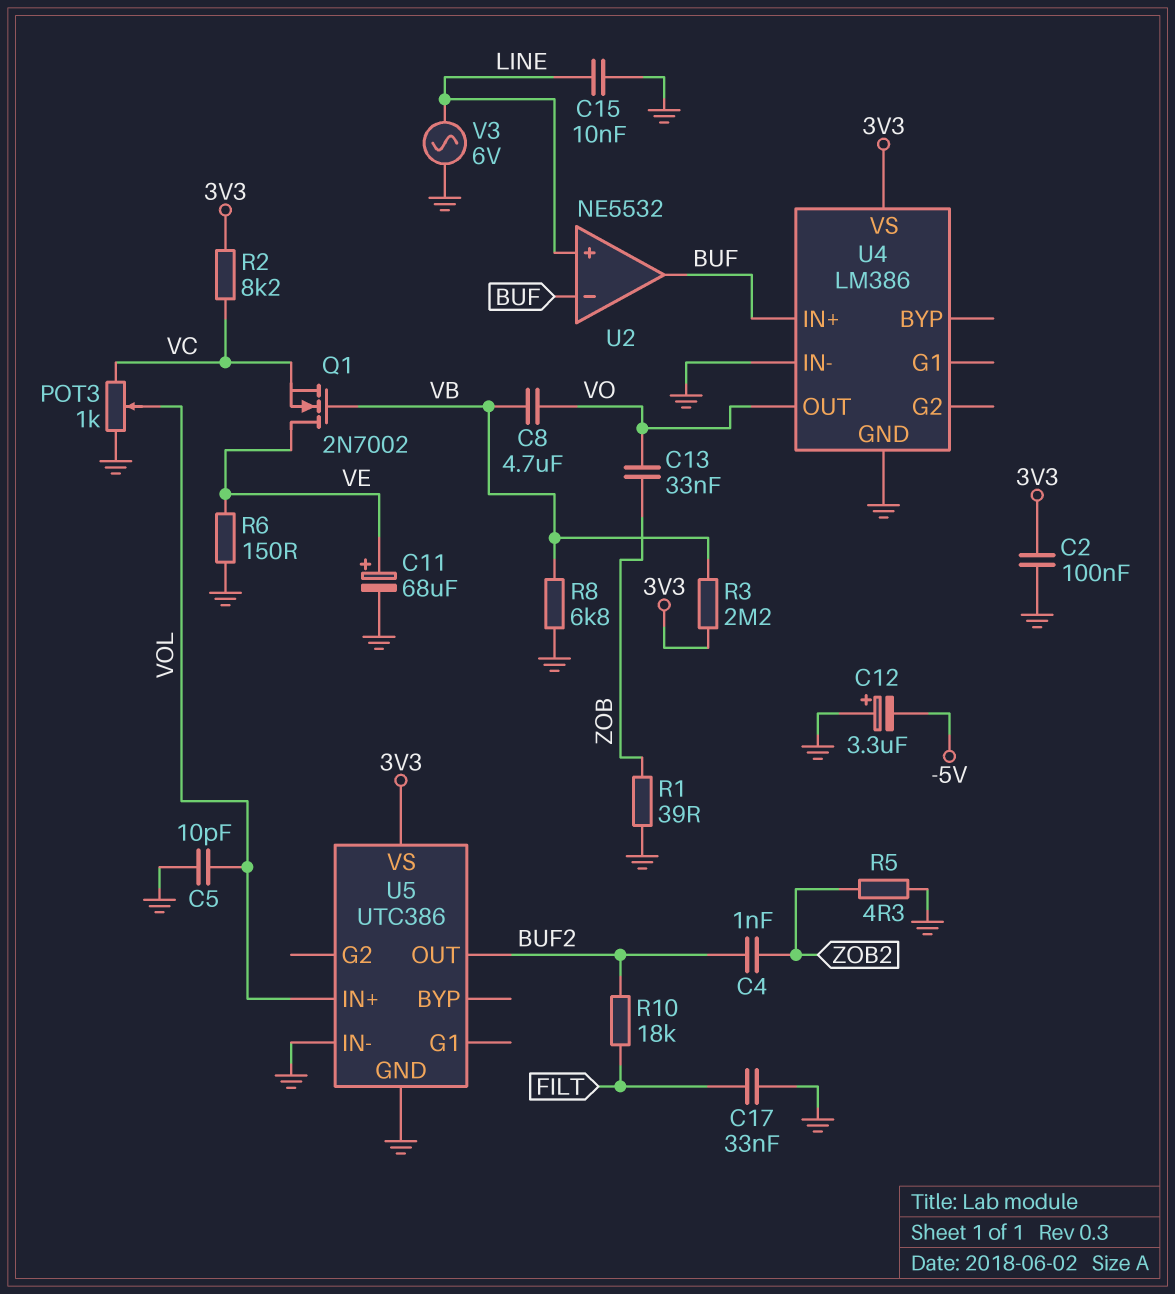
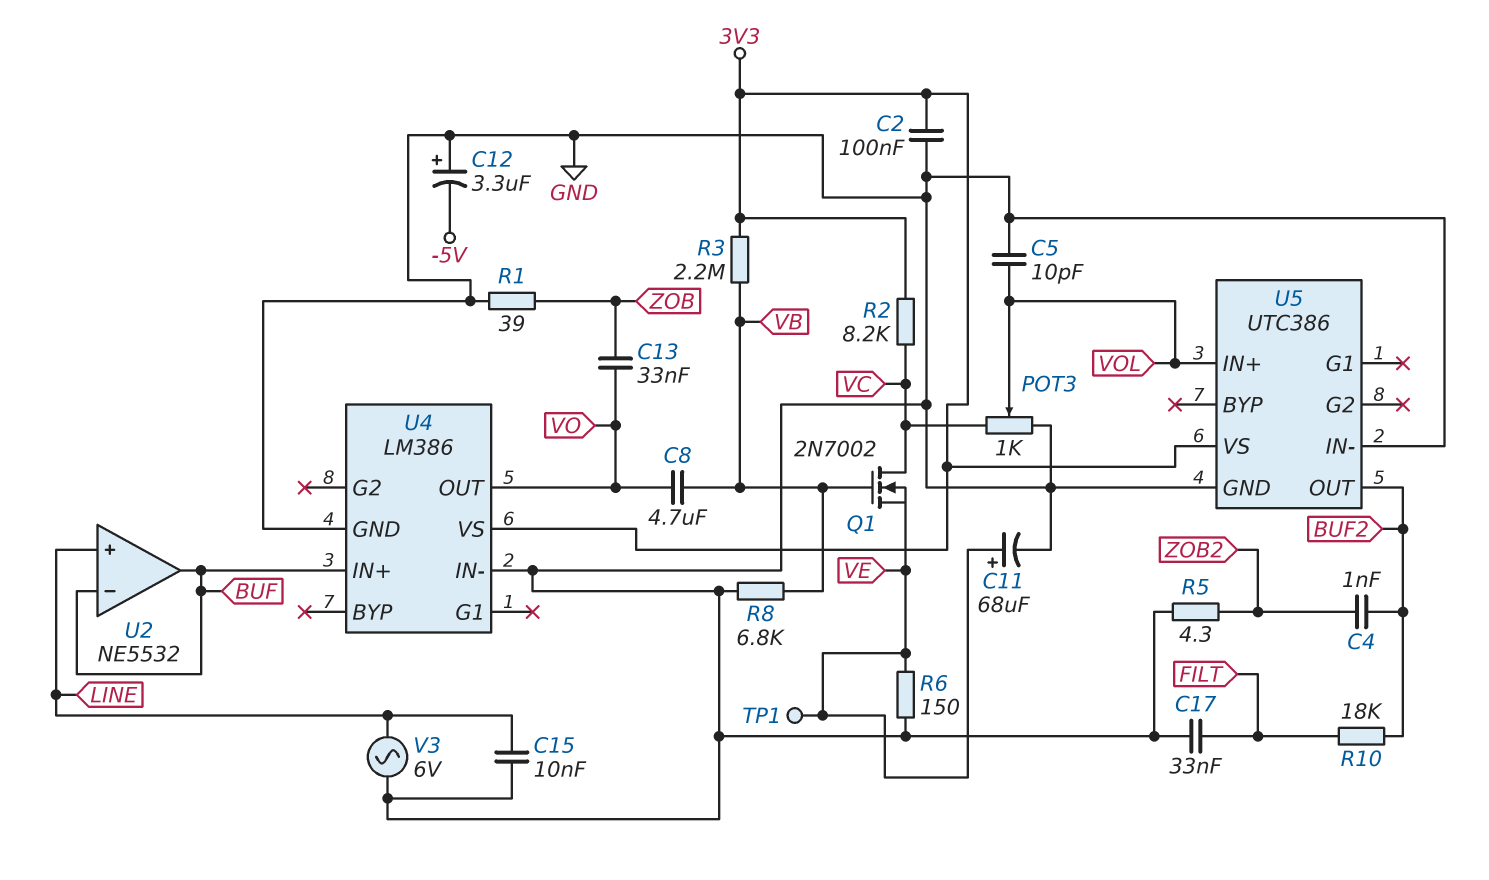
Q1: NMOS 2N7002 (G VB, D VE, S VC) -> NMOS 2N7002 (G VB, D VC, S VE)
TP1: none -> test point (VE)

